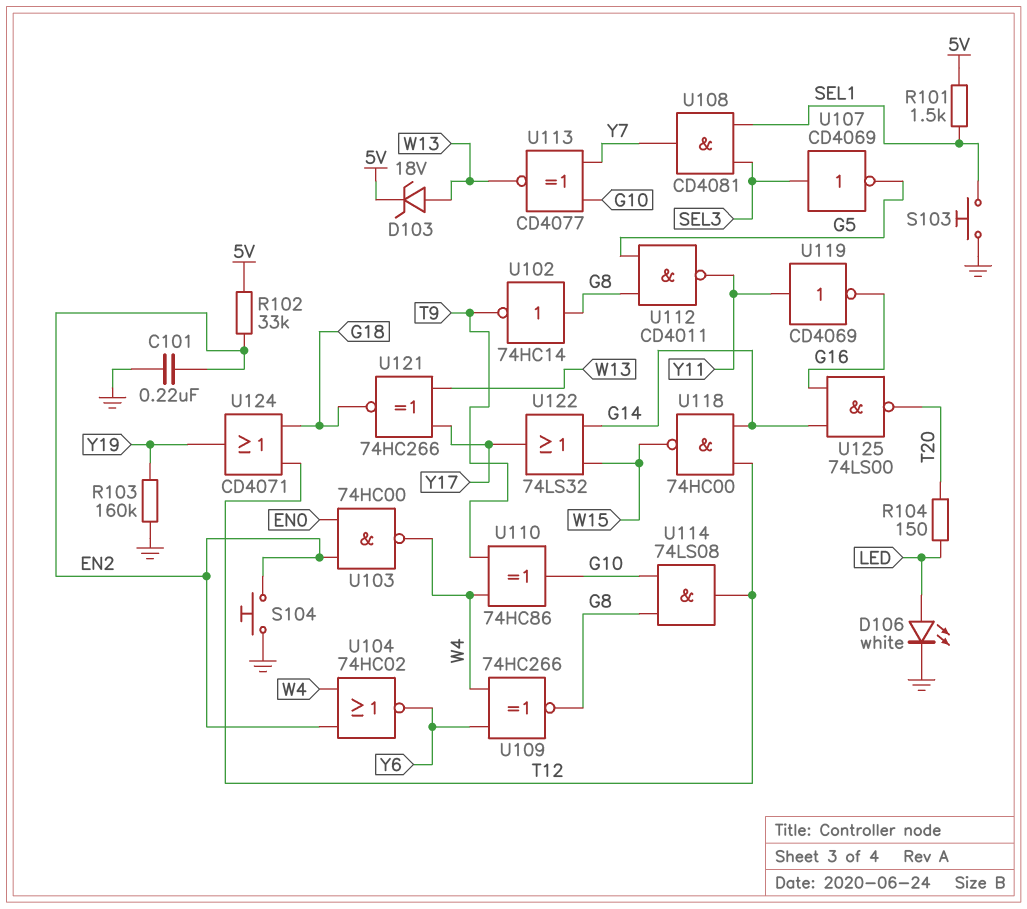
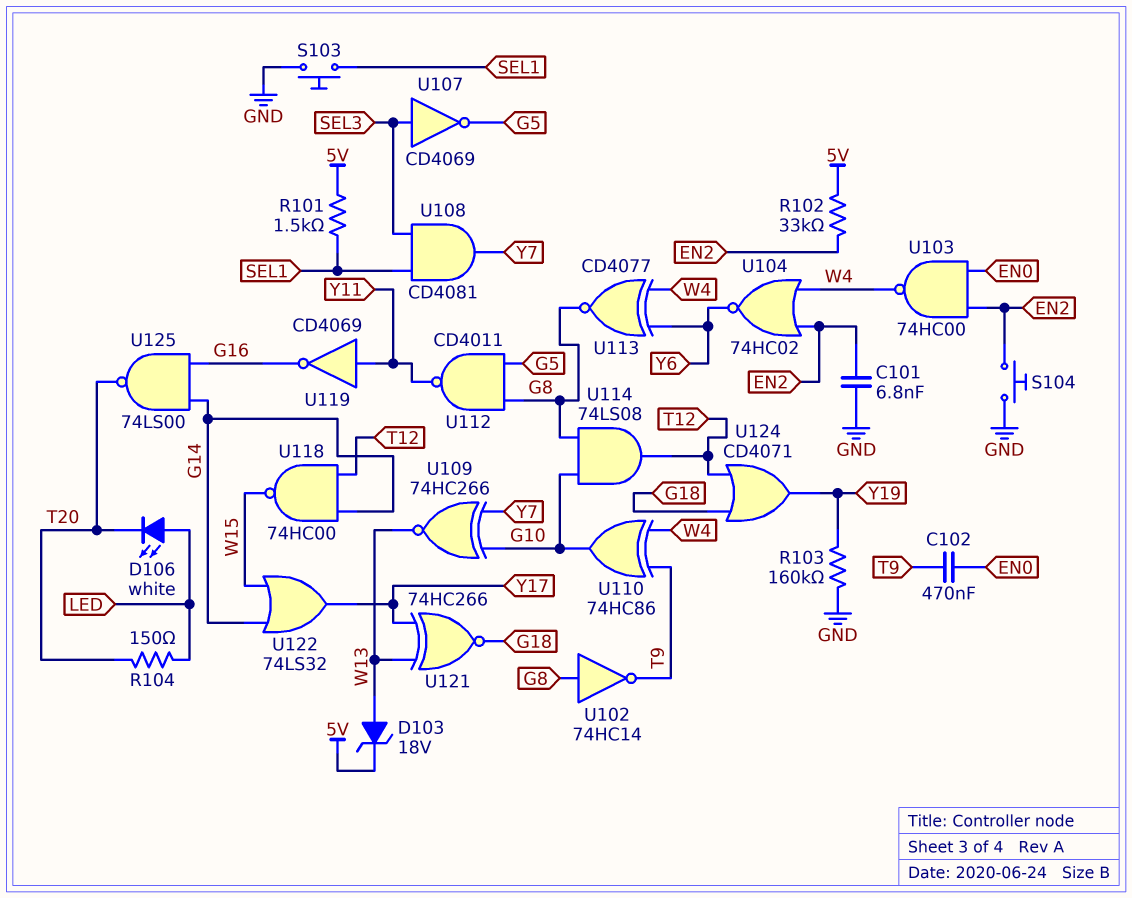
C101: 220nF (EN2, GND) -> 6.8nF (EN2, GND)
C102: none -> 470nF (EN0, T9)
D106: LED white (A LED, K GND) -> LED white (A LED, K T20)
U109: XNOR 74HC266 (in W4, in Y6, out G8) -> XNOR 74HC266 (in G10, in Y7, out W13)
U113: XNOR CD4077 (in G10, in Y7, out W13) -> XNOR CD4077 (in W4, in Y6, out G8)

